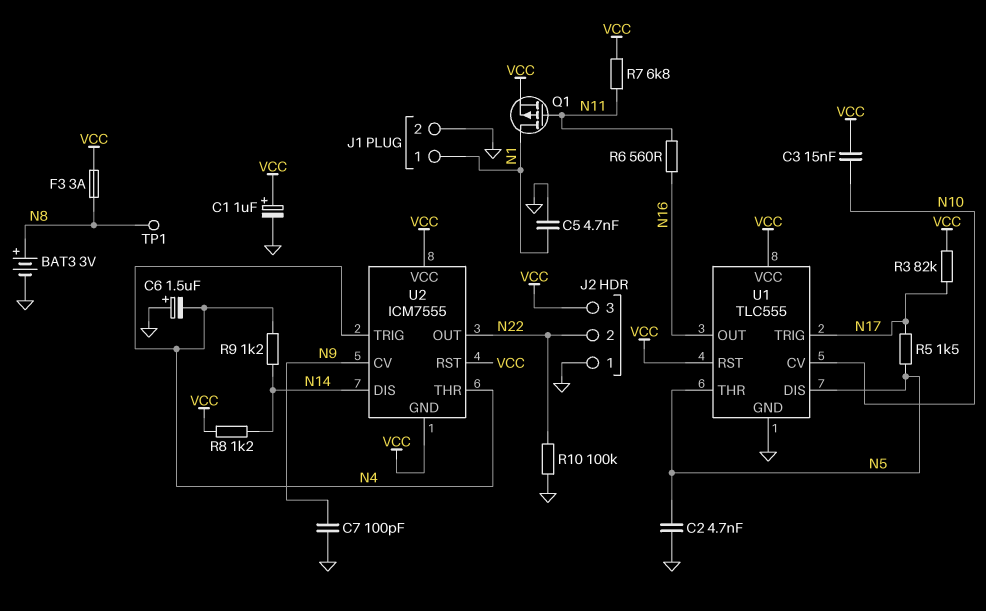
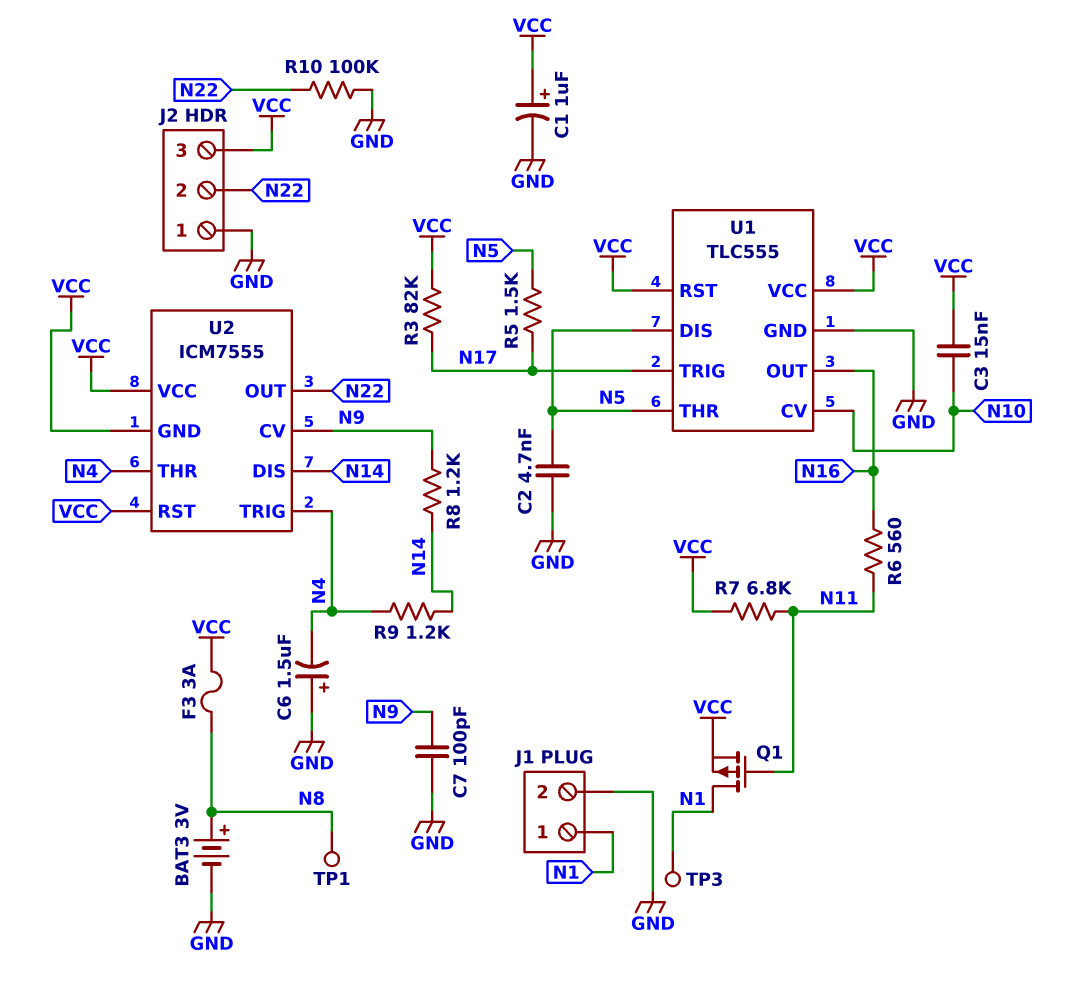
C5: 4.7nF (GND, N1) -> none
R8: 1.2k (N14, VCC) -> 1.2k (N9, N14)
TP3: none -> test point (N1)

